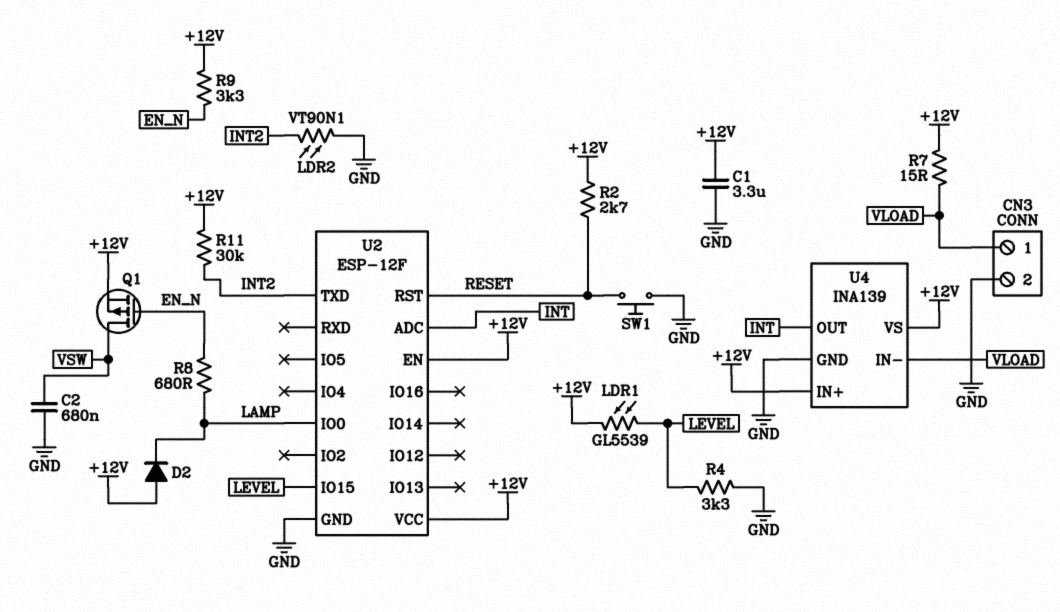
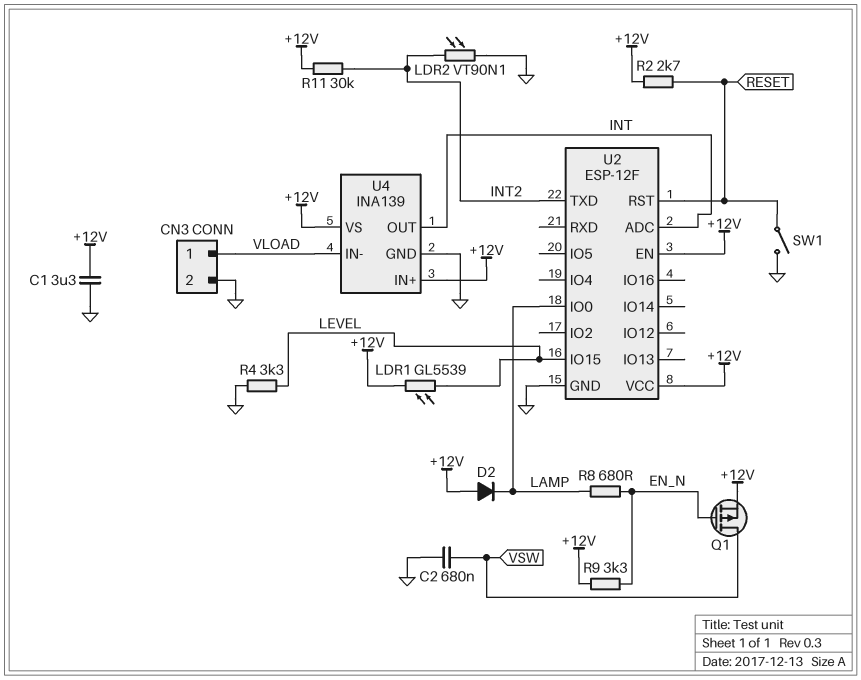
R7: 15 (+12V, VLOAD) -> none
SW1: button (GND, RESET) -> switch (GND, RESET)

